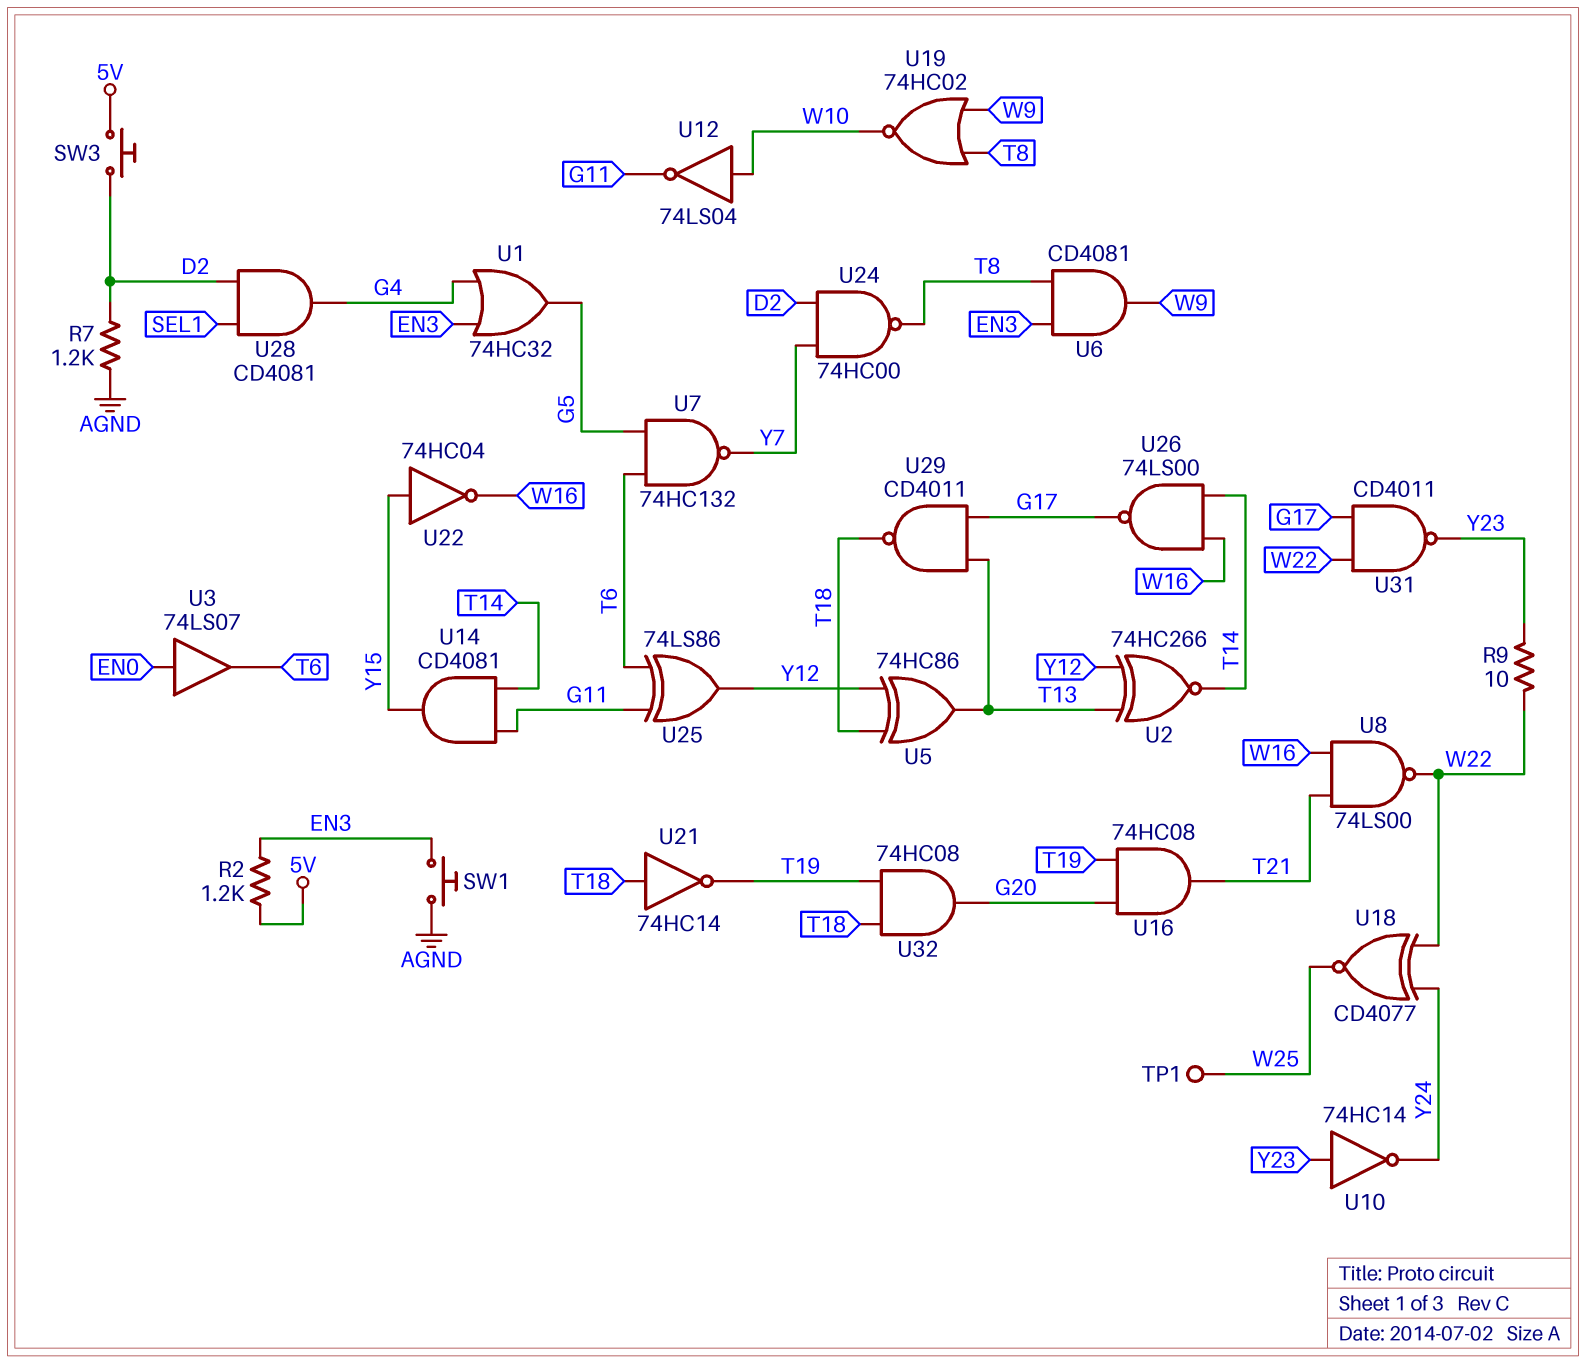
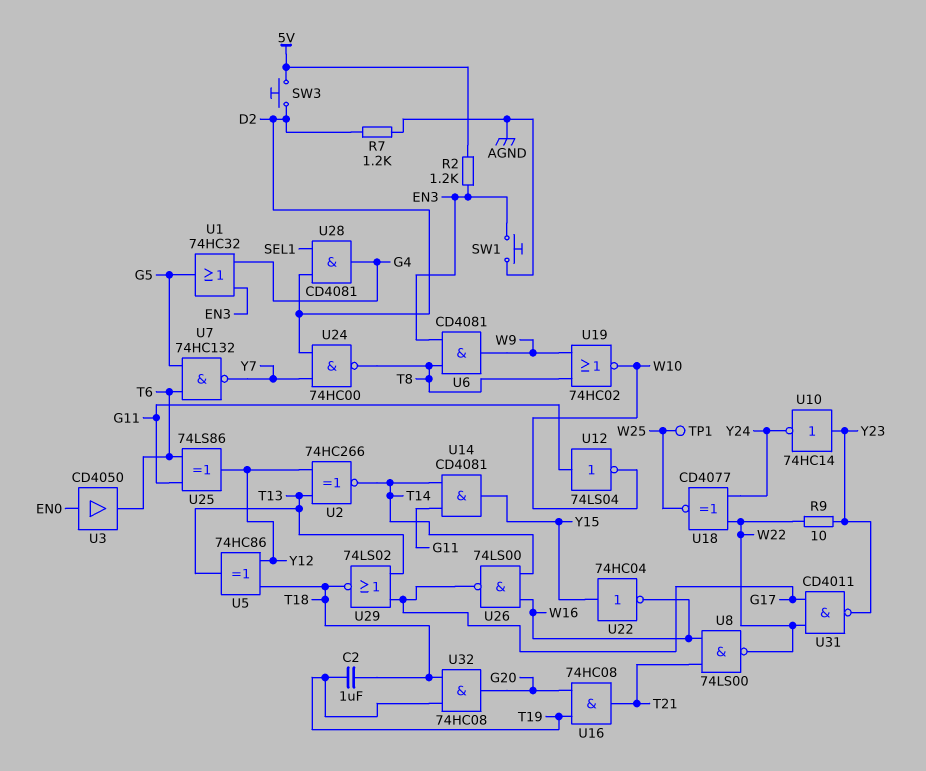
C2: none -> 1uF (T18, T19)
U3: buffer 74LS07 (in EN0, out T6) -> buffer CD4050 (in EN0, out T6)
U12: NOT 74LS04 (in W10, out G11) -> NOT 74LS04 (in G11, out W10)
U21: NOT 74HC14 (in T18, out T19) -> none
U29: NAND CD4011 (in G17, in T13, out T18) -> NOR 74LS02 (in G17, in T13, out T18)

